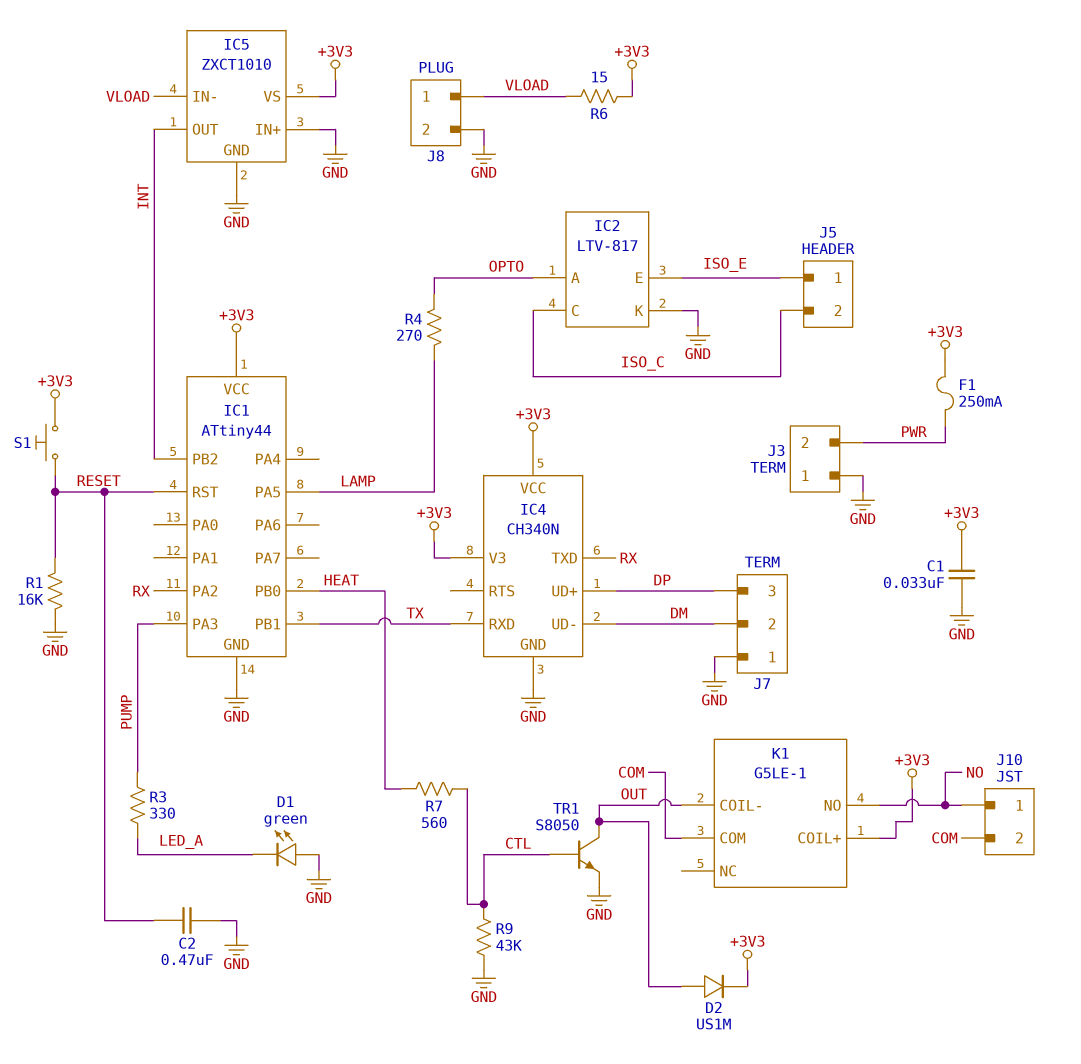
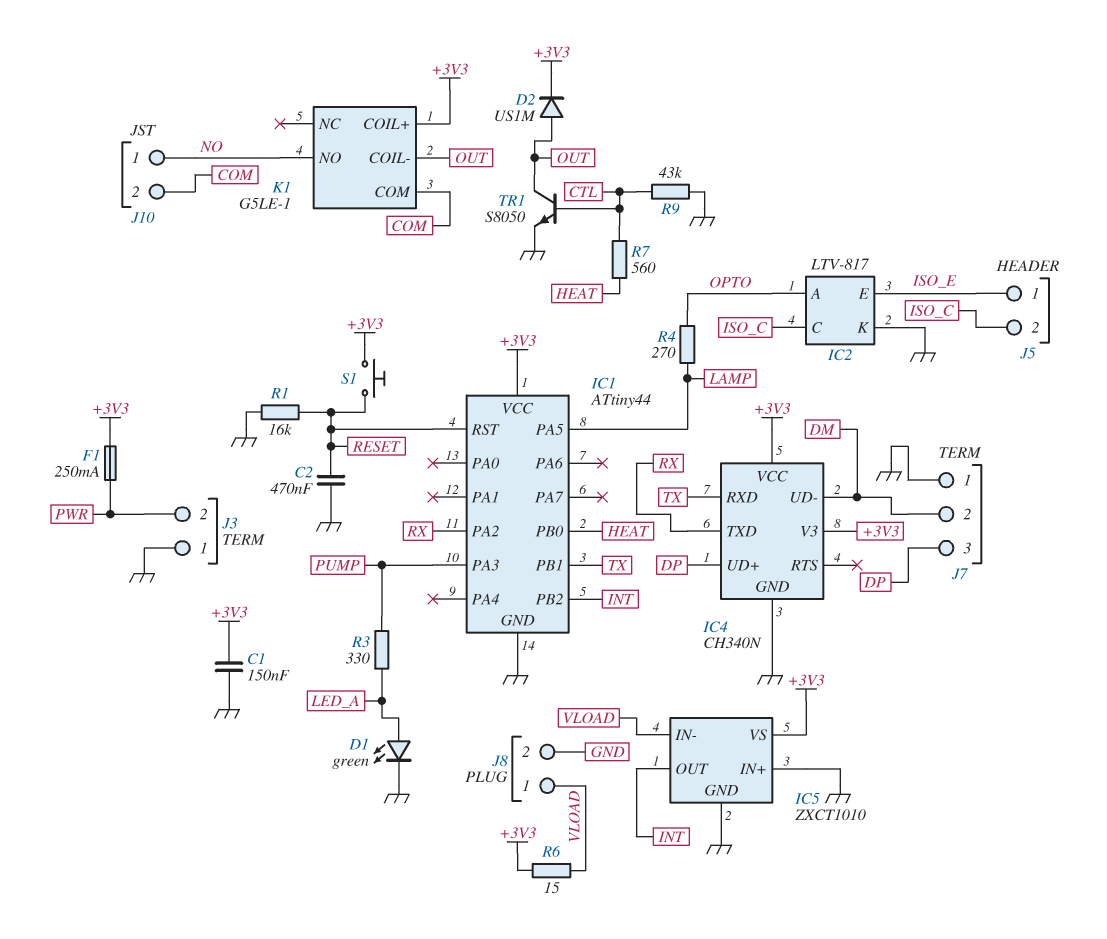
C1: 33nF (+3V3, GND) -> 150nF (+3V3, GND)
D1: LED green (A GND, K LED_A) -> LED green (A LED_A, K GND)

